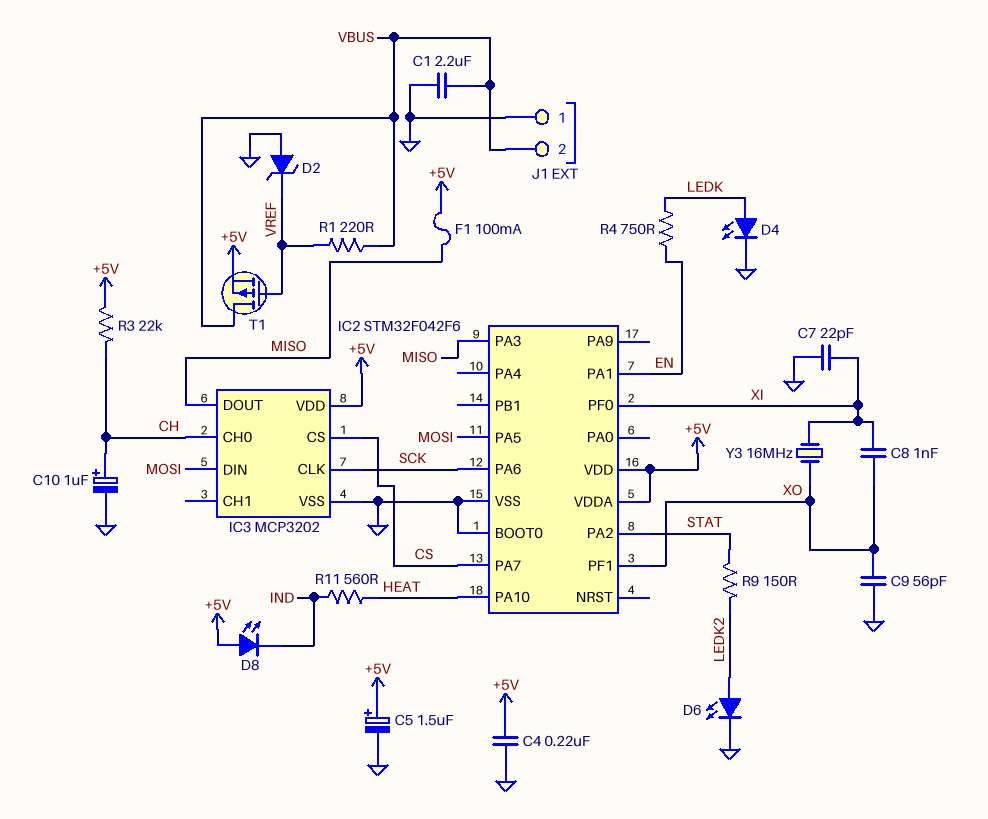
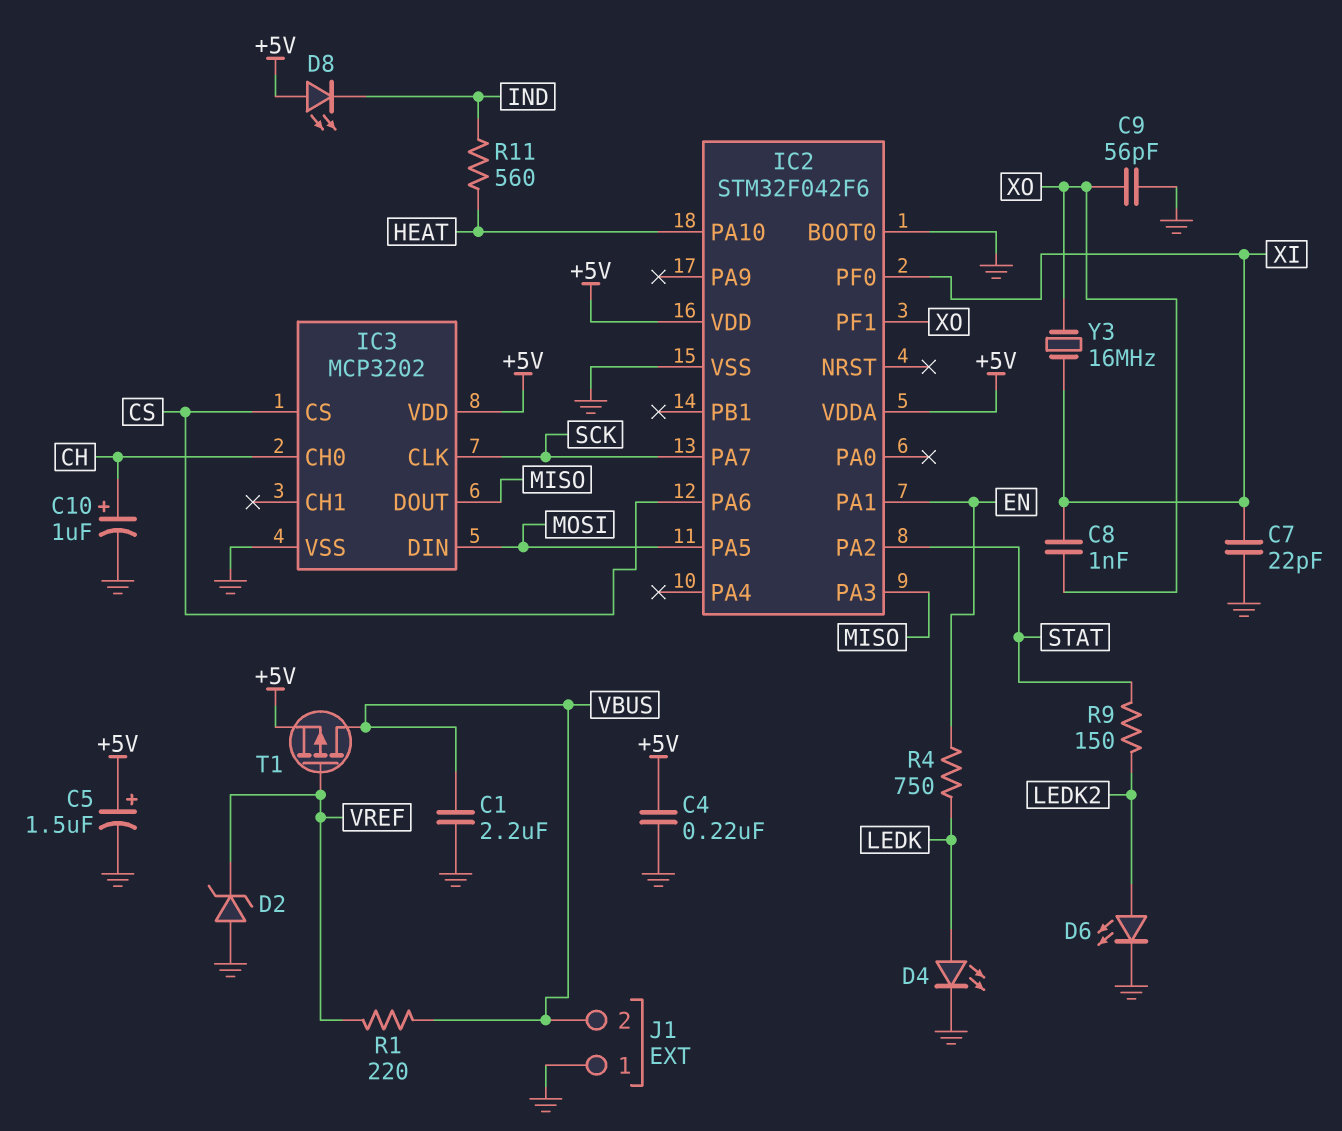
F1: 100mA (+5V, MISO) -> none
IC2 pin PA6: SCK -> CS
IC2 pin PA7: CS -> SCK
R3: 22k (+5V, CH) -> none

